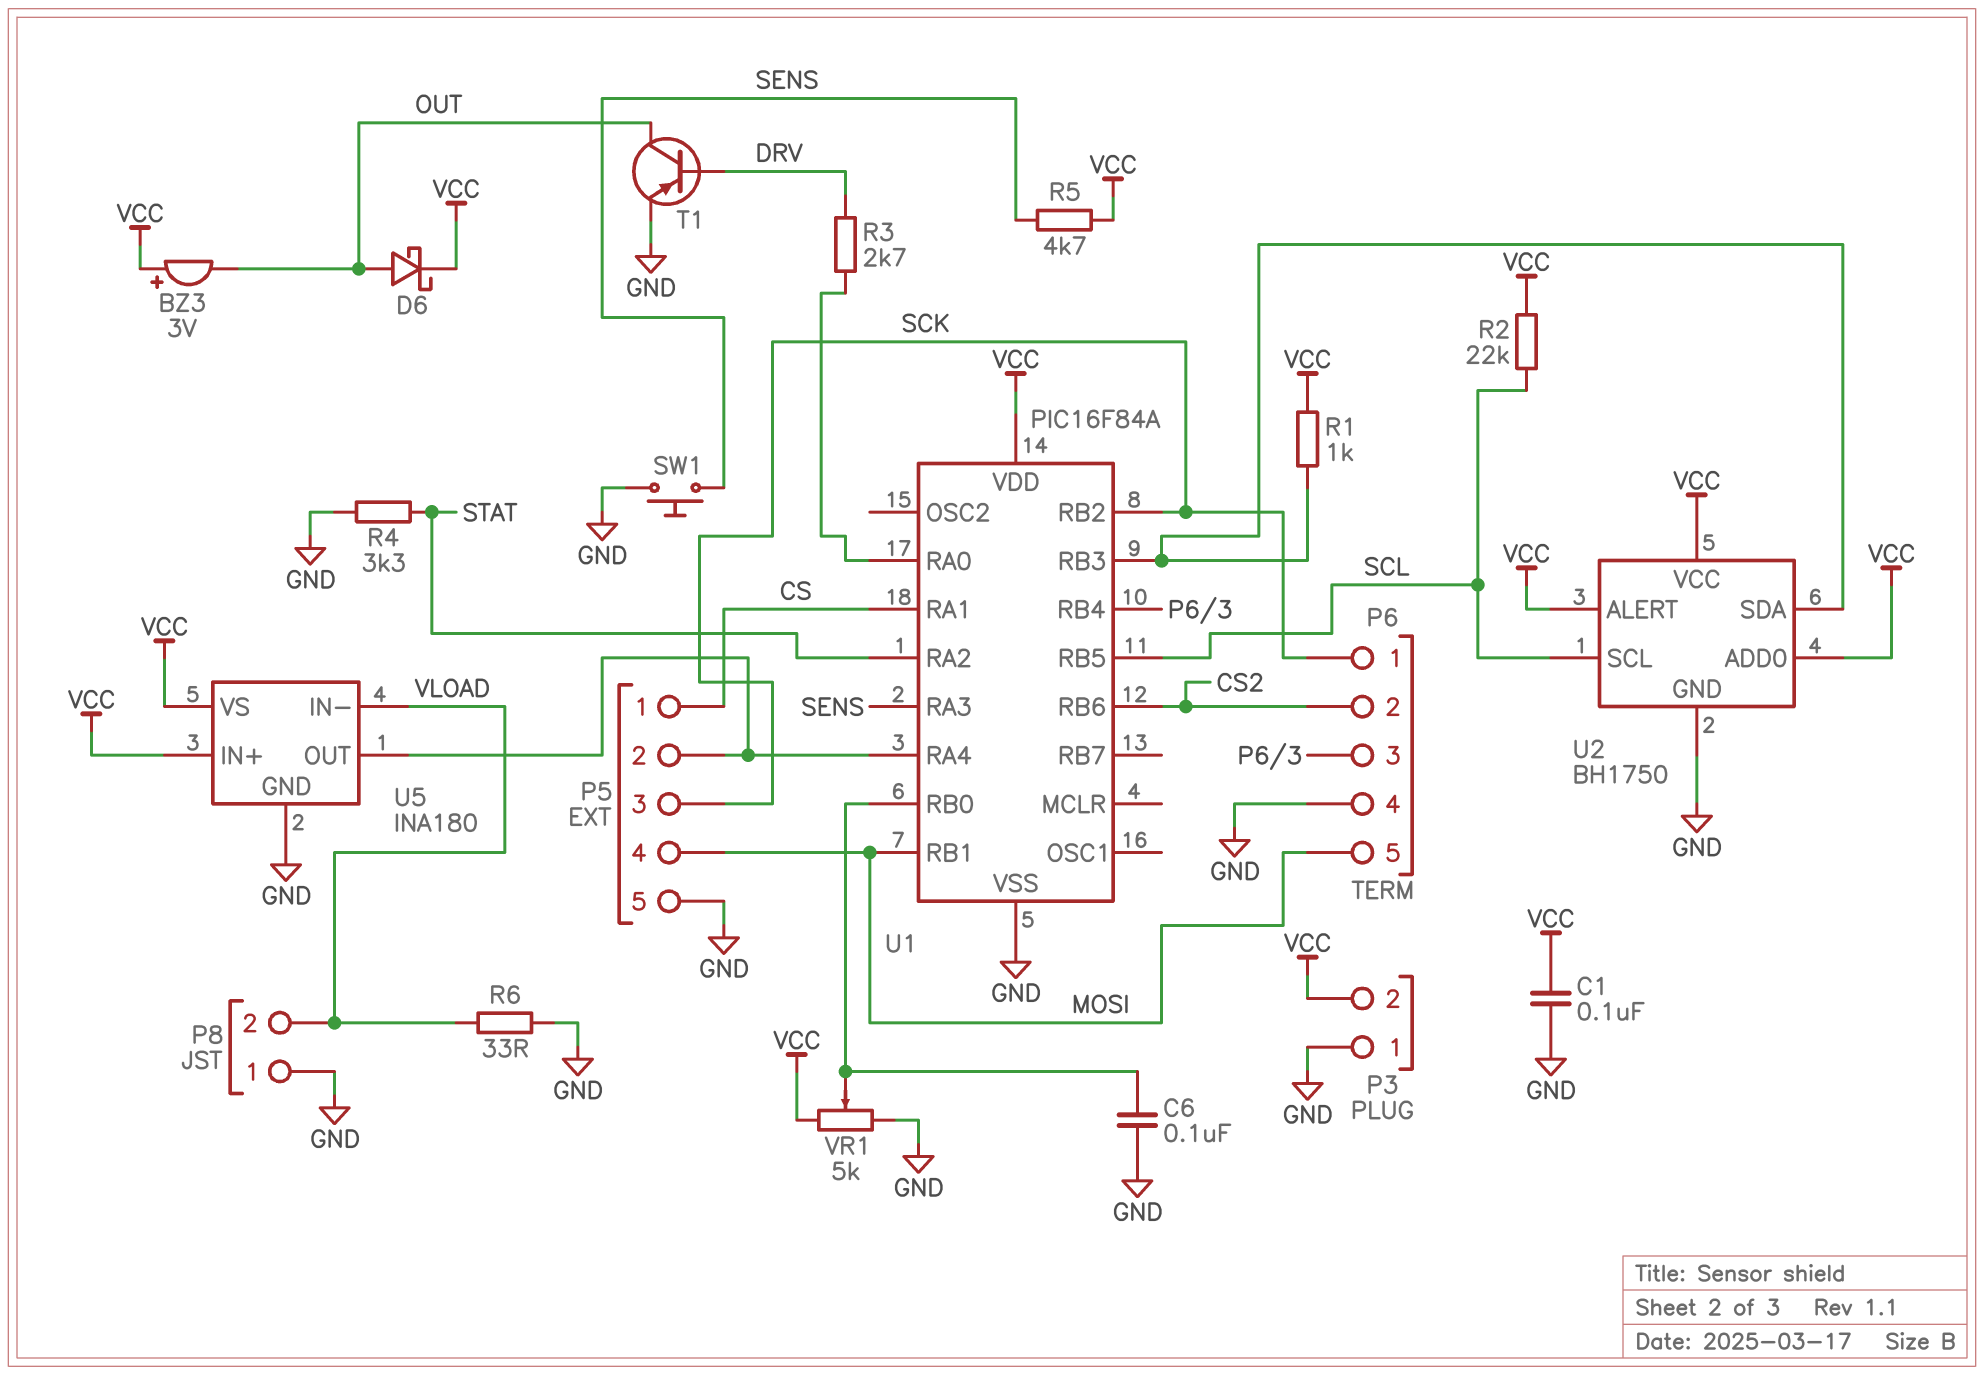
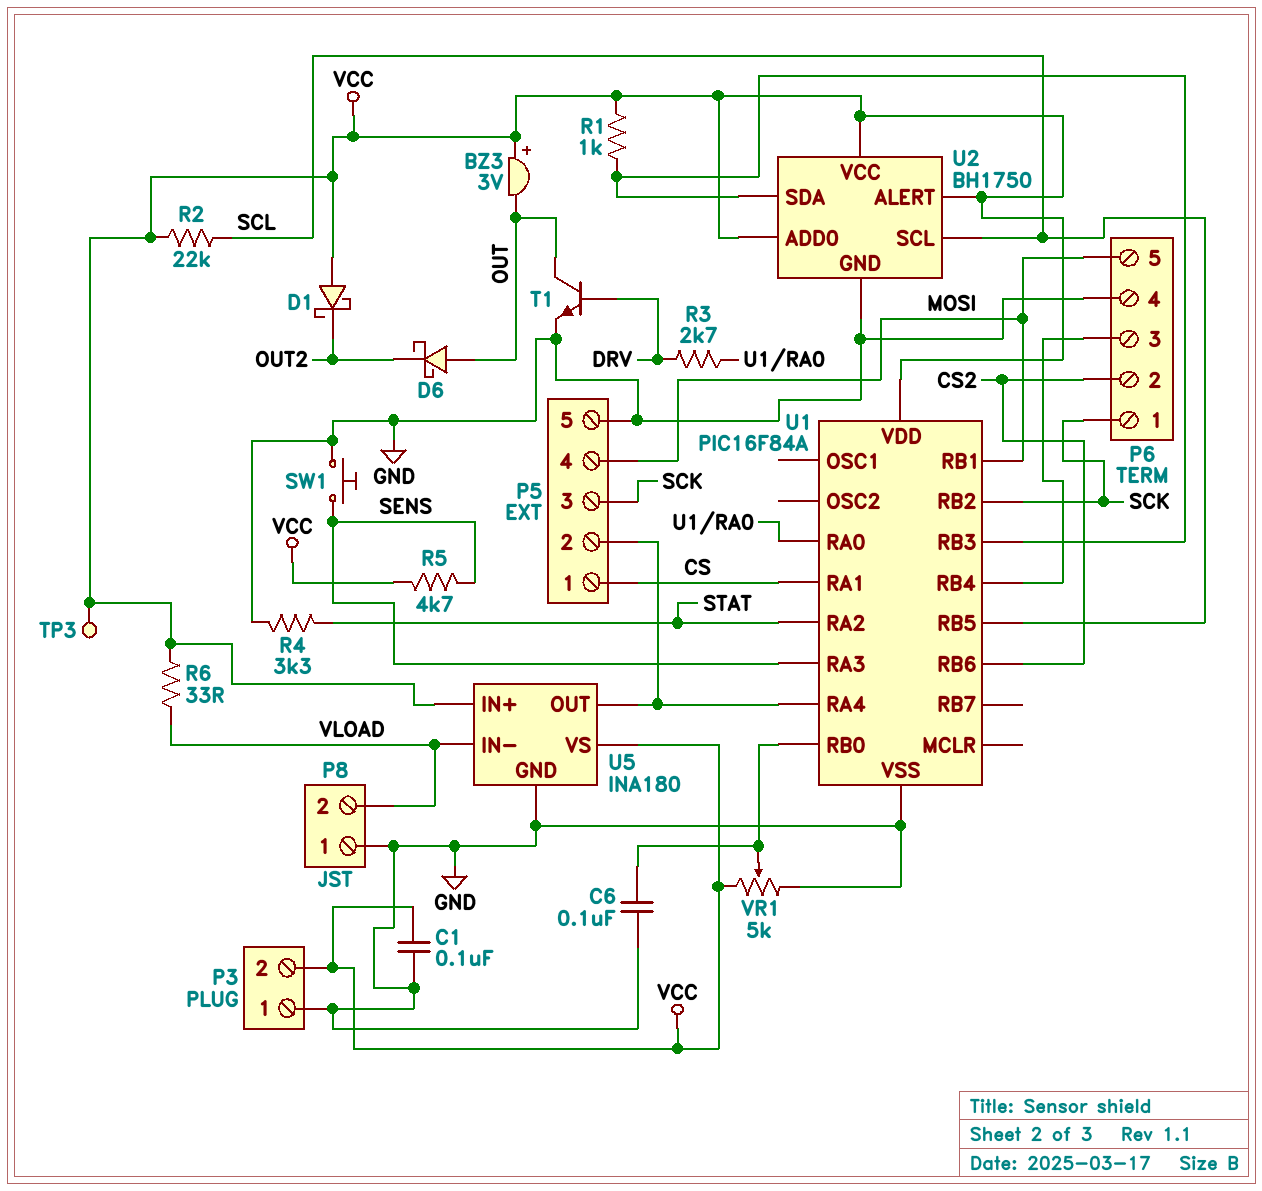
D1: none -> schottky (A VCC, K OUT2)
D6: schottky (A OUT, K VCC) -> schottky (A OUT, K OUT2)
R6: 33 (GND, VLOAD) -> 33 (VCC, VLOAD)
T1: PNP (B DRV, C OUT, E GND) -> NPN (B DRV, C OUT, E GND)
TP3: none -> test point (VCC)

